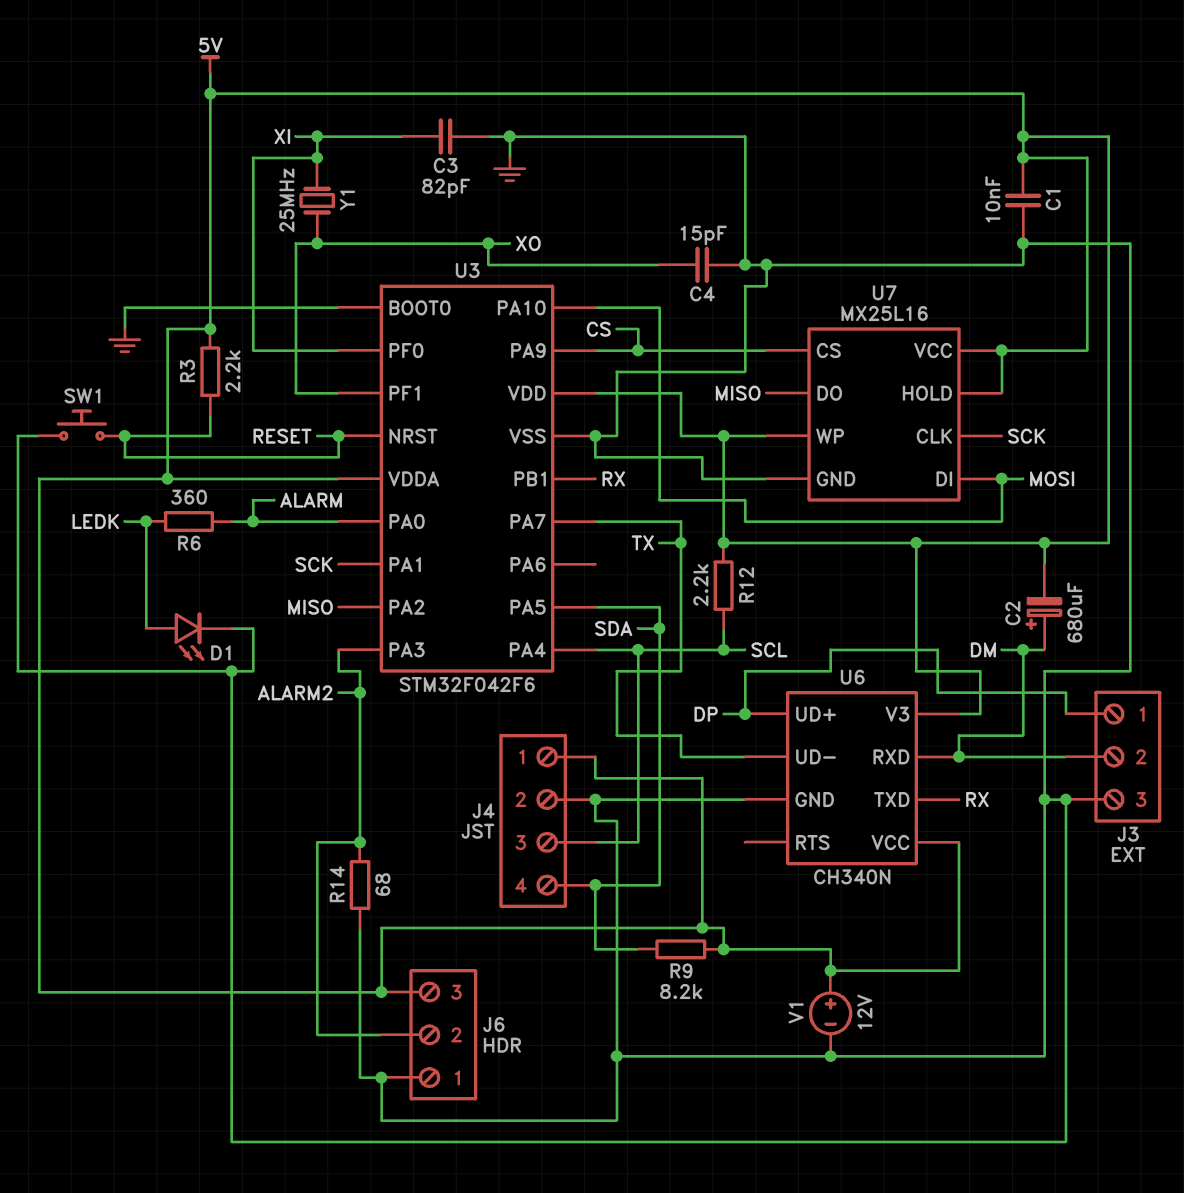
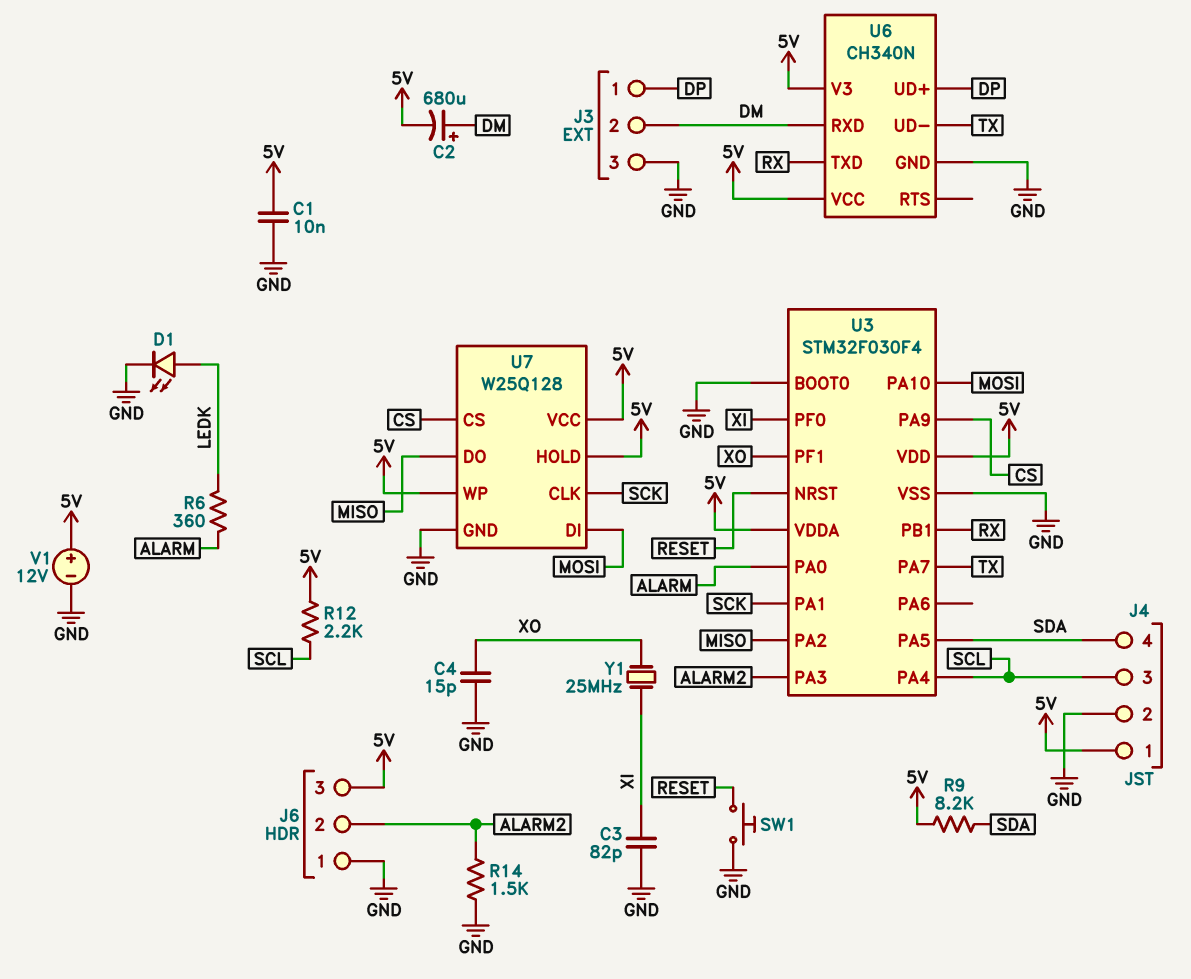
R3: 2.2k (5V, RESET) -> none
R14: 68 (ALARM2, GND) -> 1.5k (ALARM2, GND)
U3: STM32F042F6 -> STM32F030F4
U7: MX25L16 -> W25Q128

